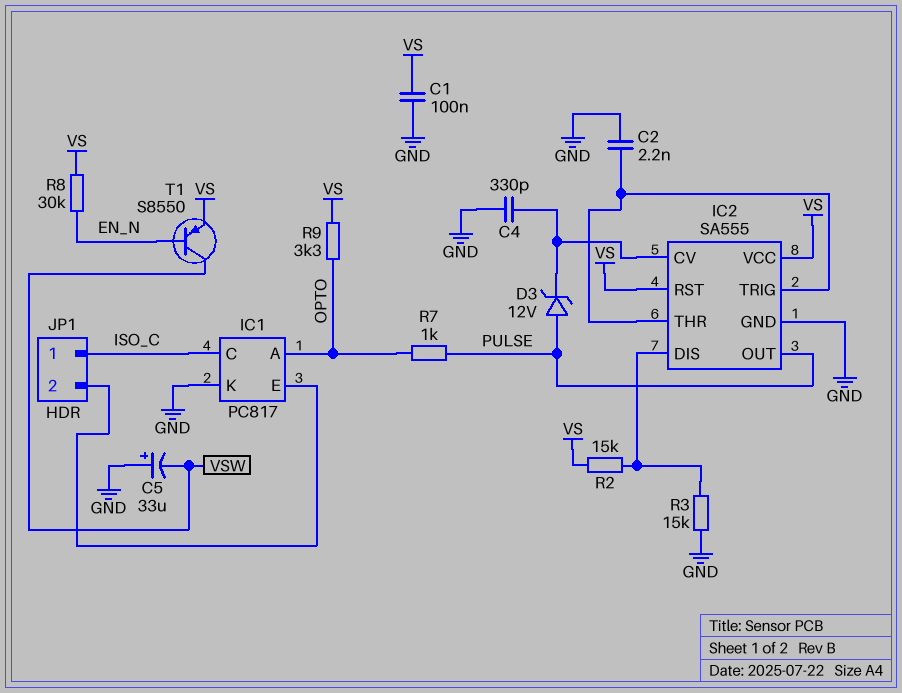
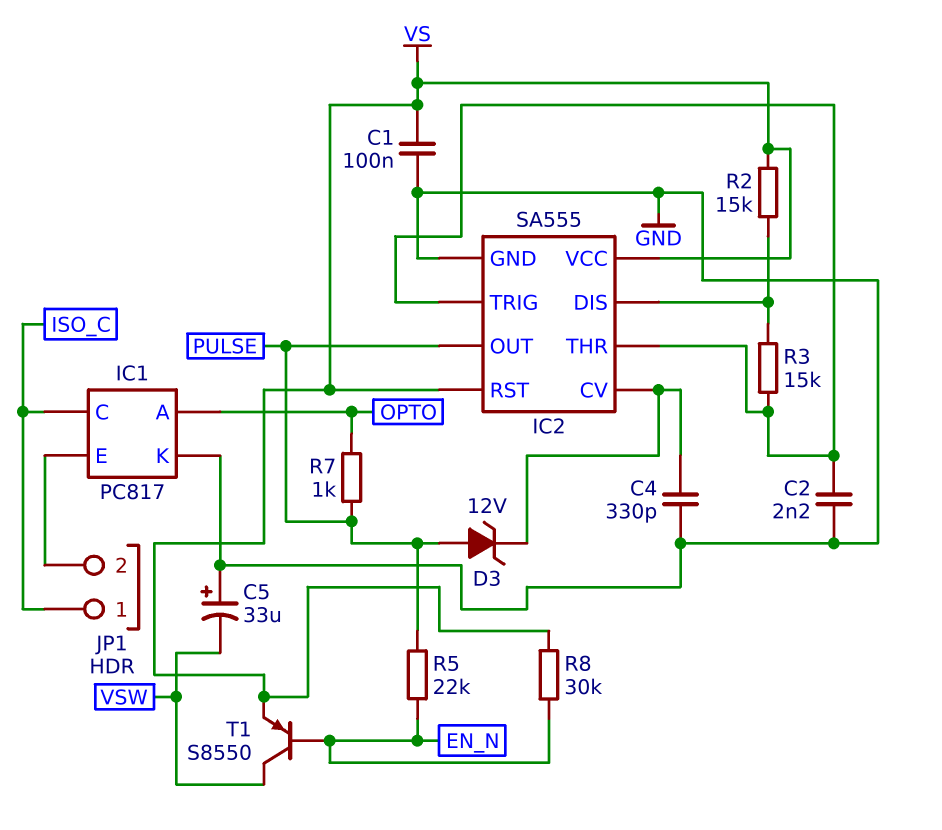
R3: 15k (GND, IC2/DIS) -> 15k (IC2/DIS, IC2/THR)
R5: none -> 22k (EN_N, PULSE)
R9: 3.3k (OPTO, VS) -> none

